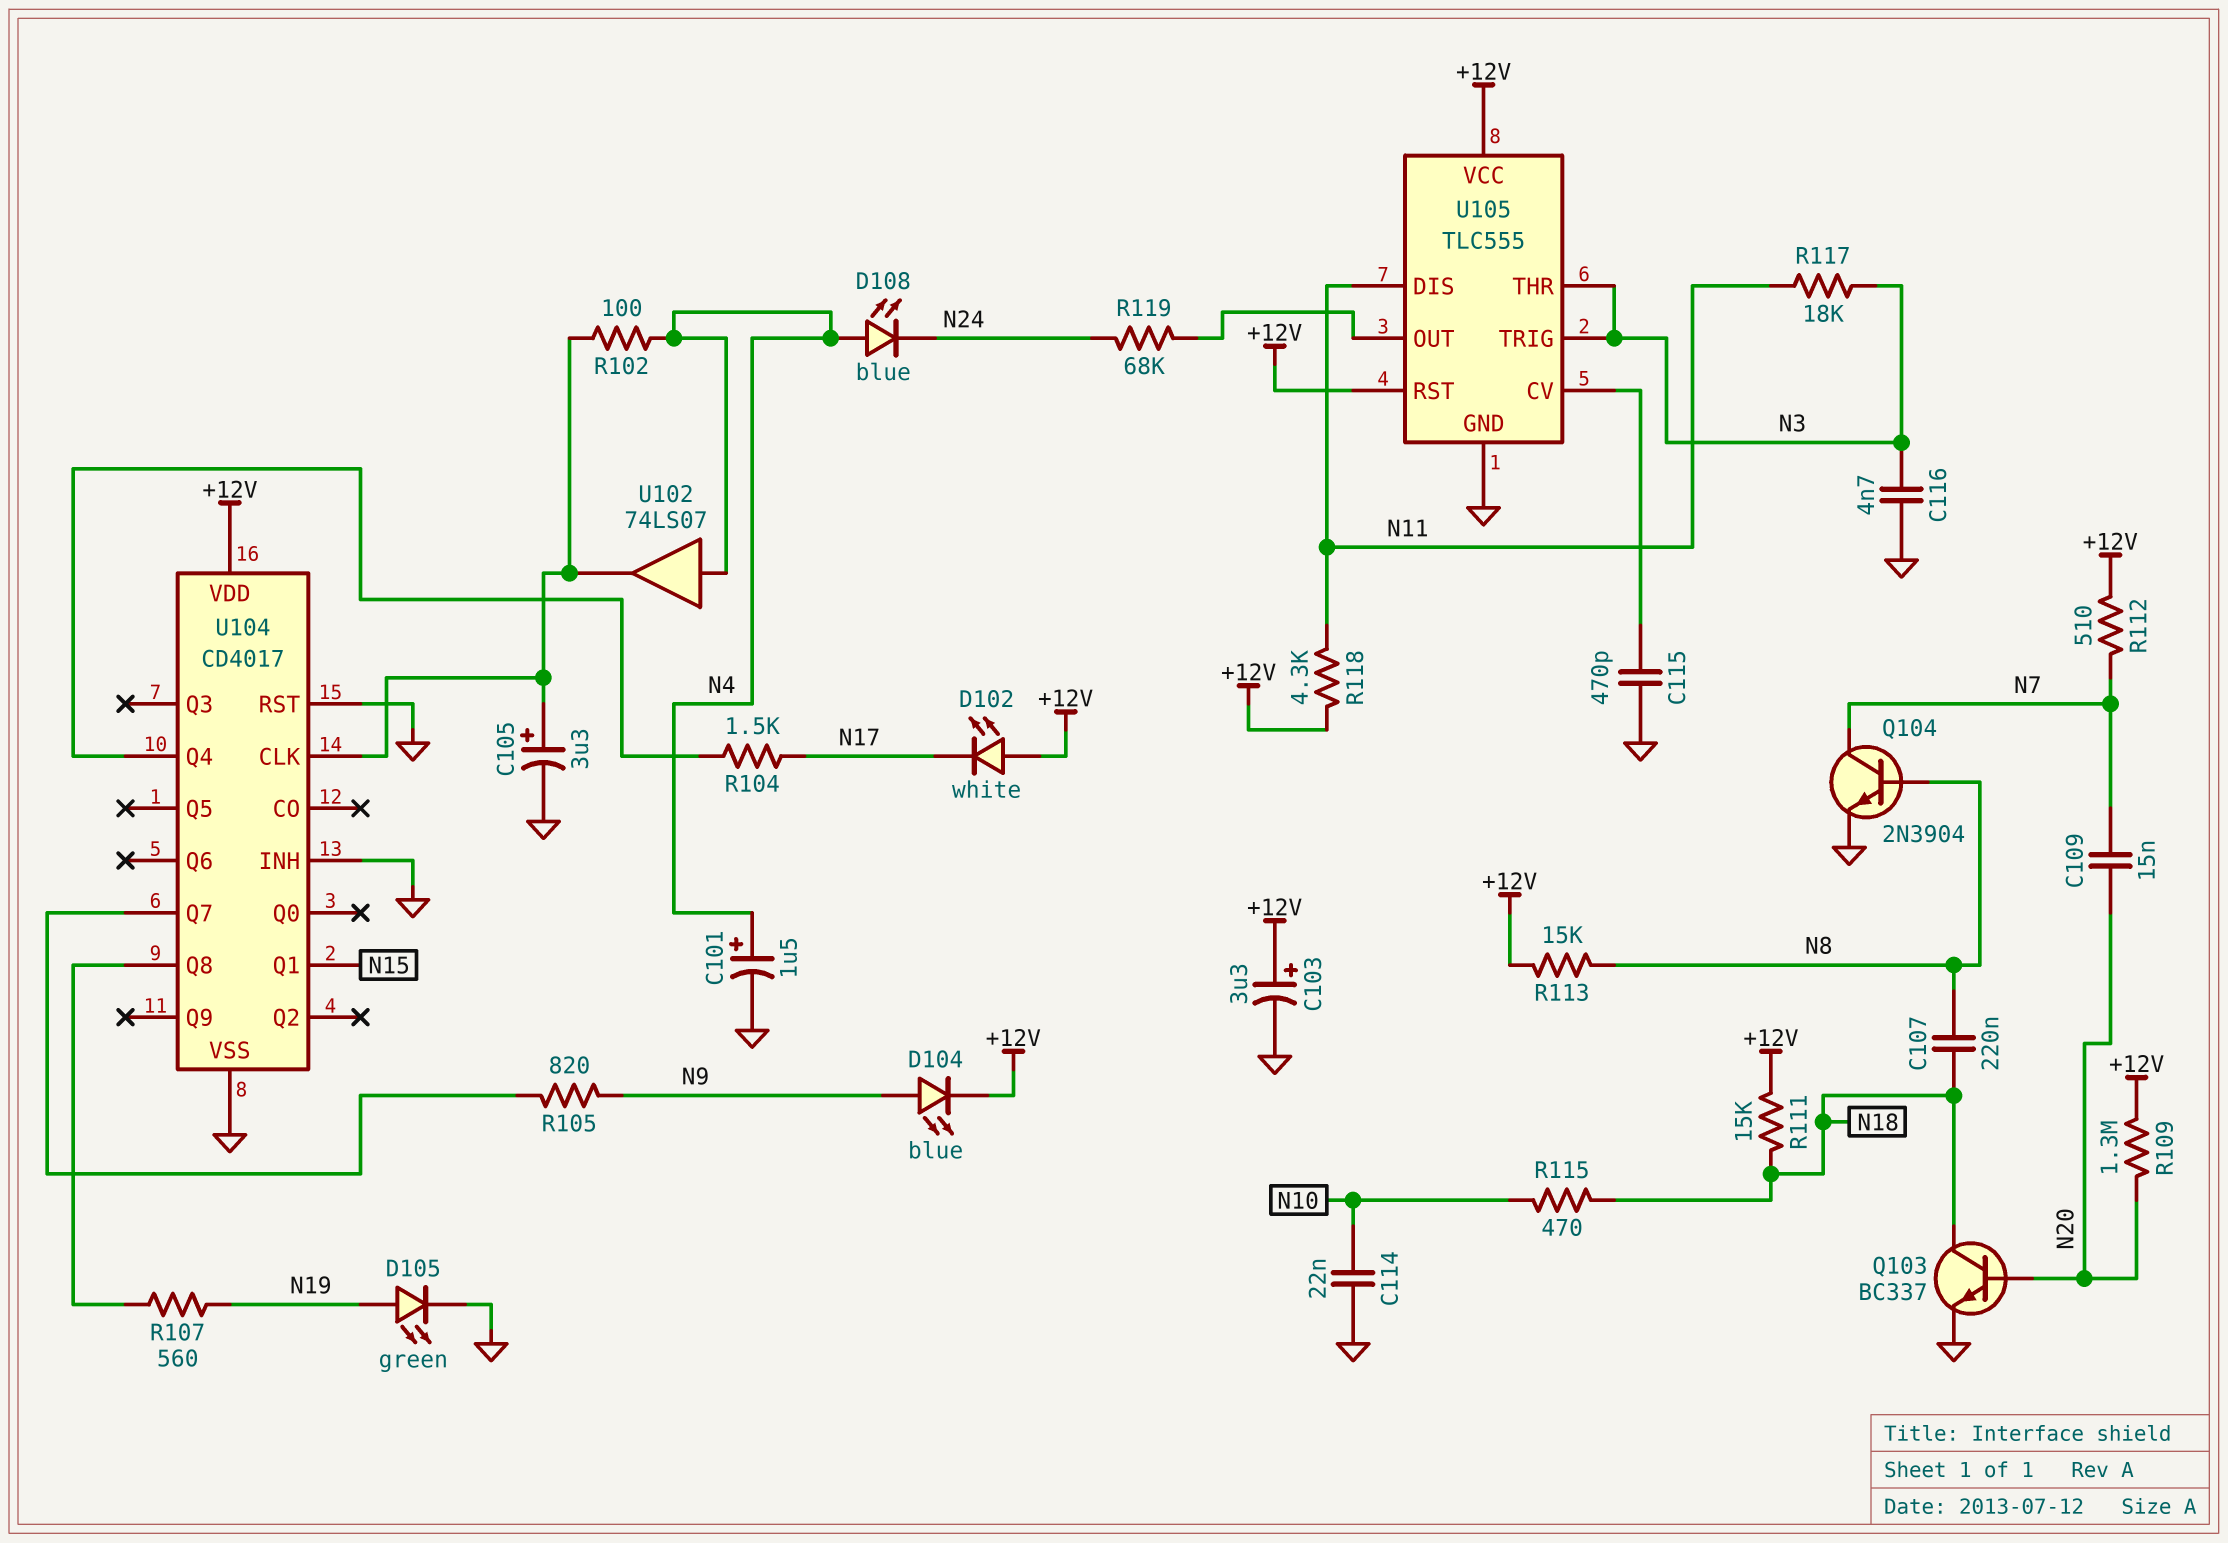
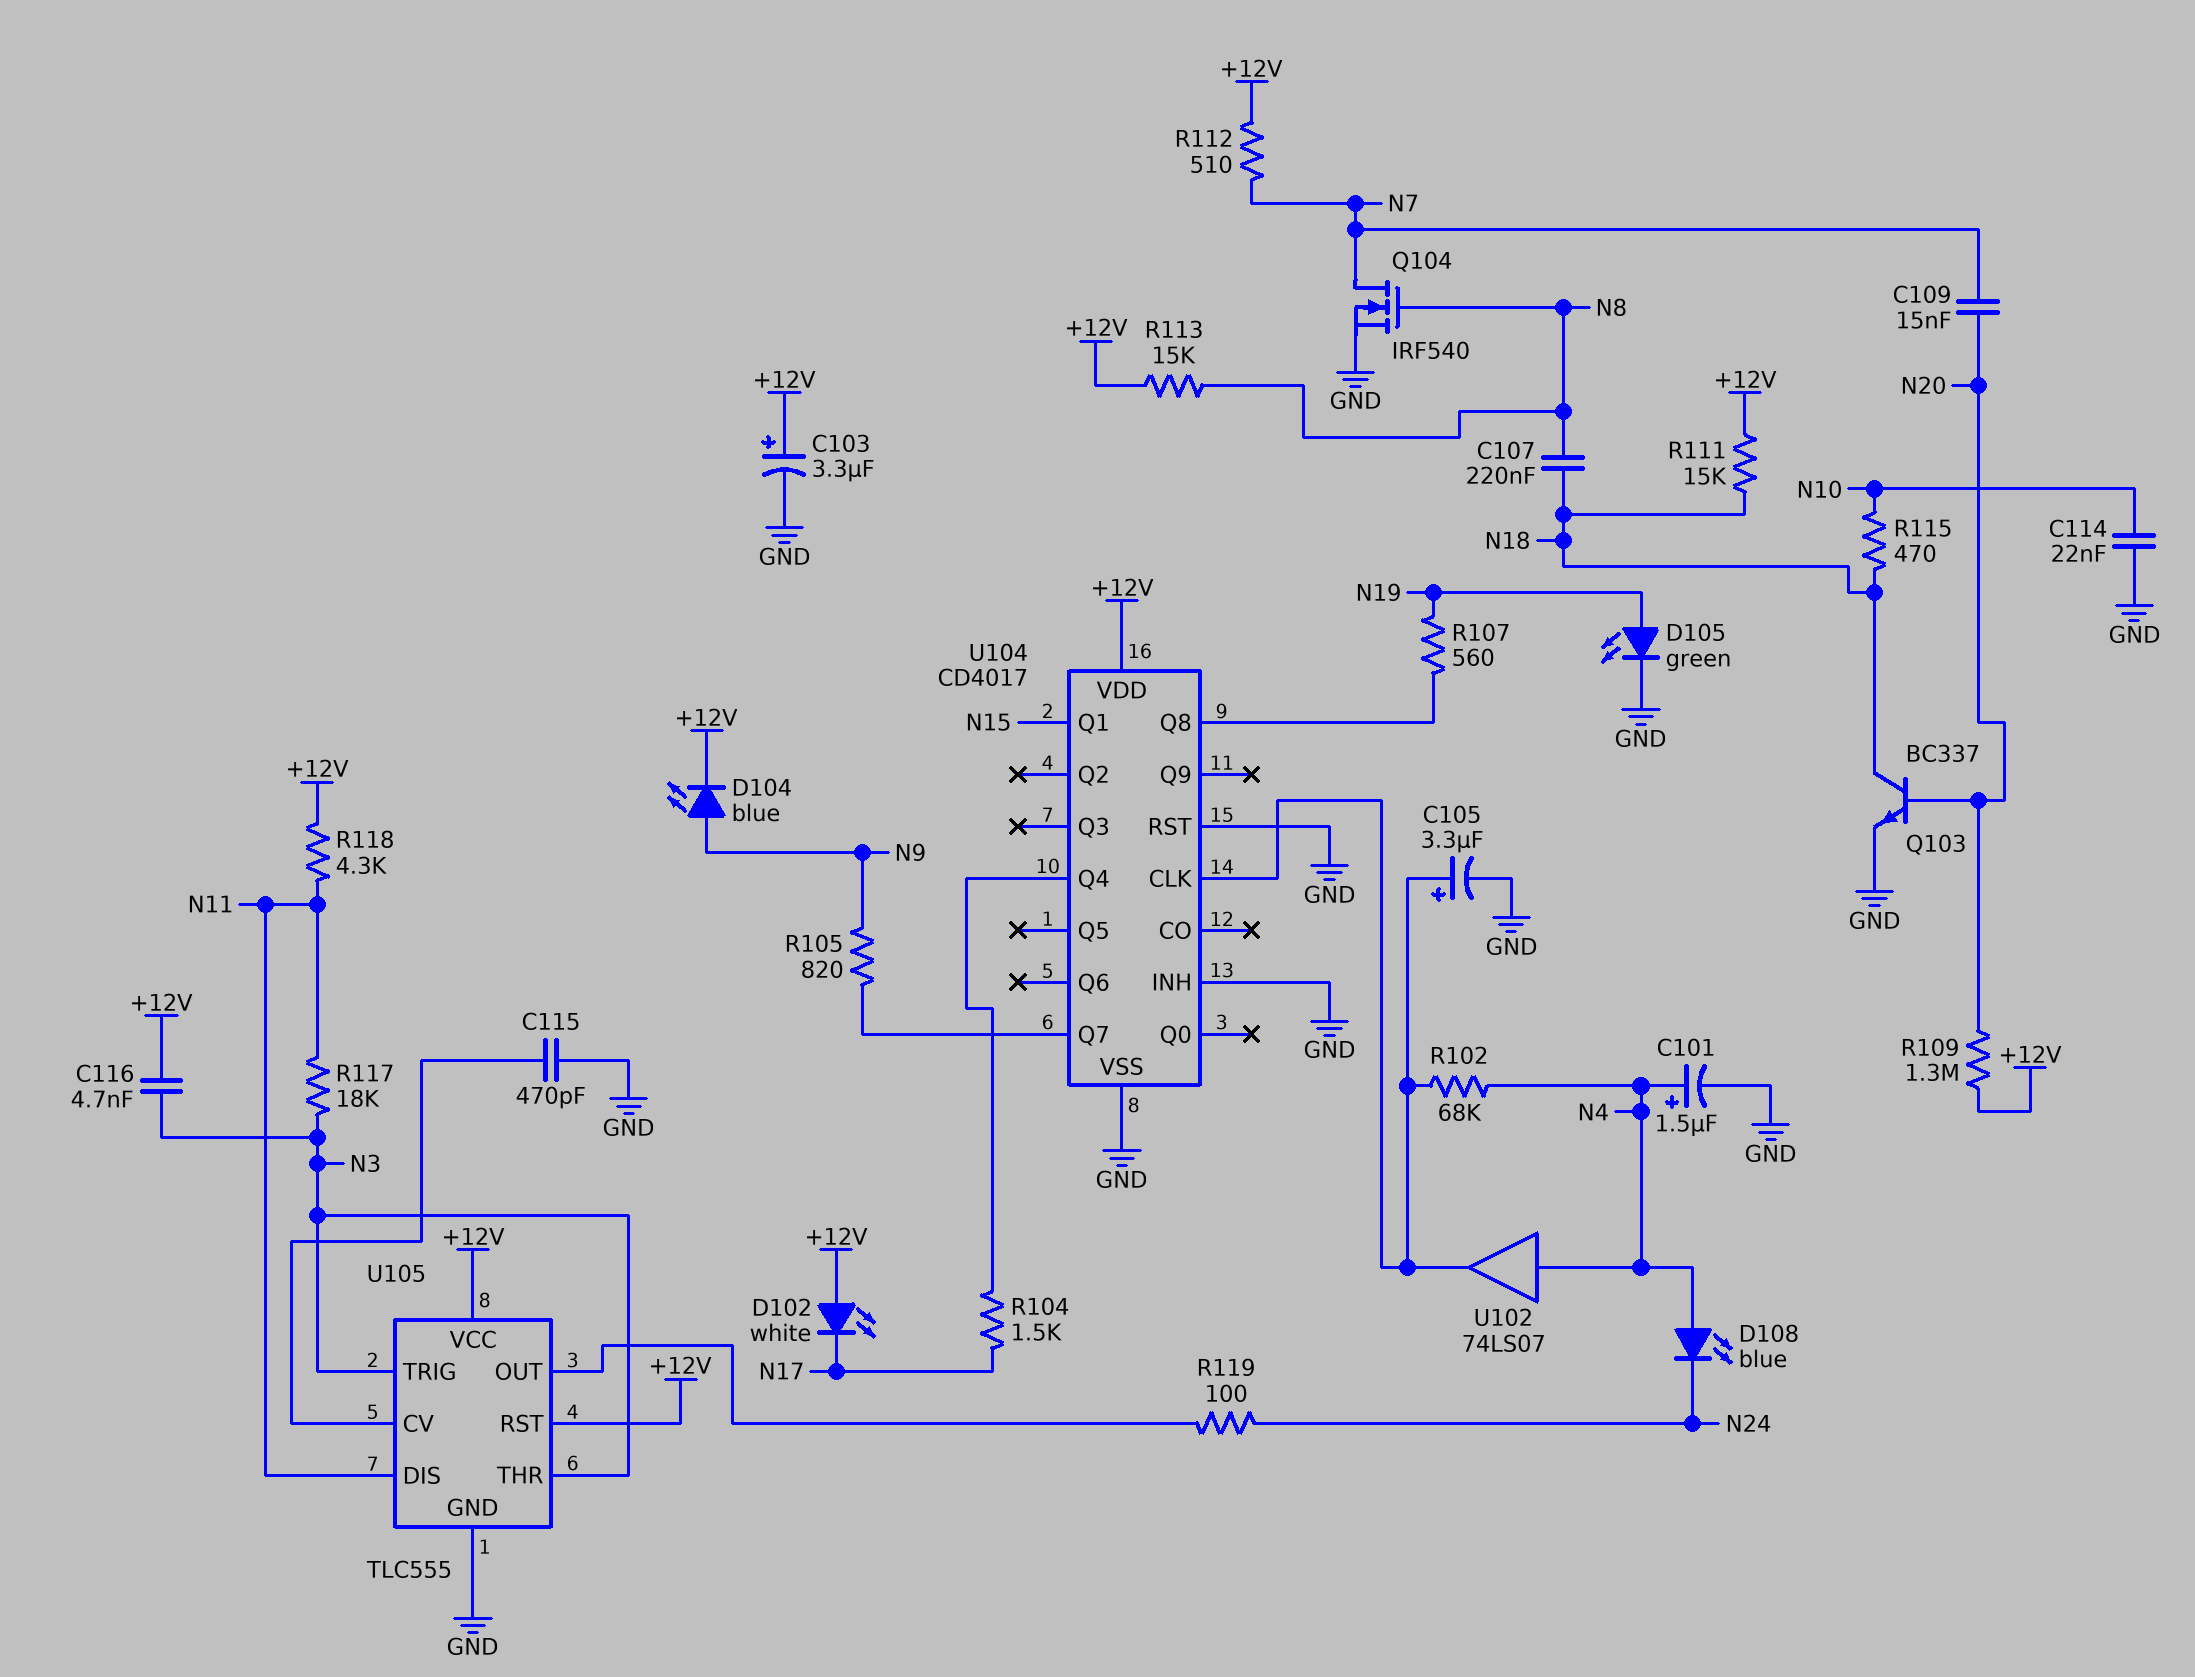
C116: 4.7nF (GND, N3) -> 4.7nF (+12V, N3)
Q104: NPN 2N3904 (B N8, C N7, E GND) -> NMOS IRF540 (G N8, D N7, S GND)
R102: 100 (N4, U104/CLK) -> 68k (N4, U104/CLK)
R119: 68k (N24, U105/OUT) -> 100 (N24, U105/OUT)

